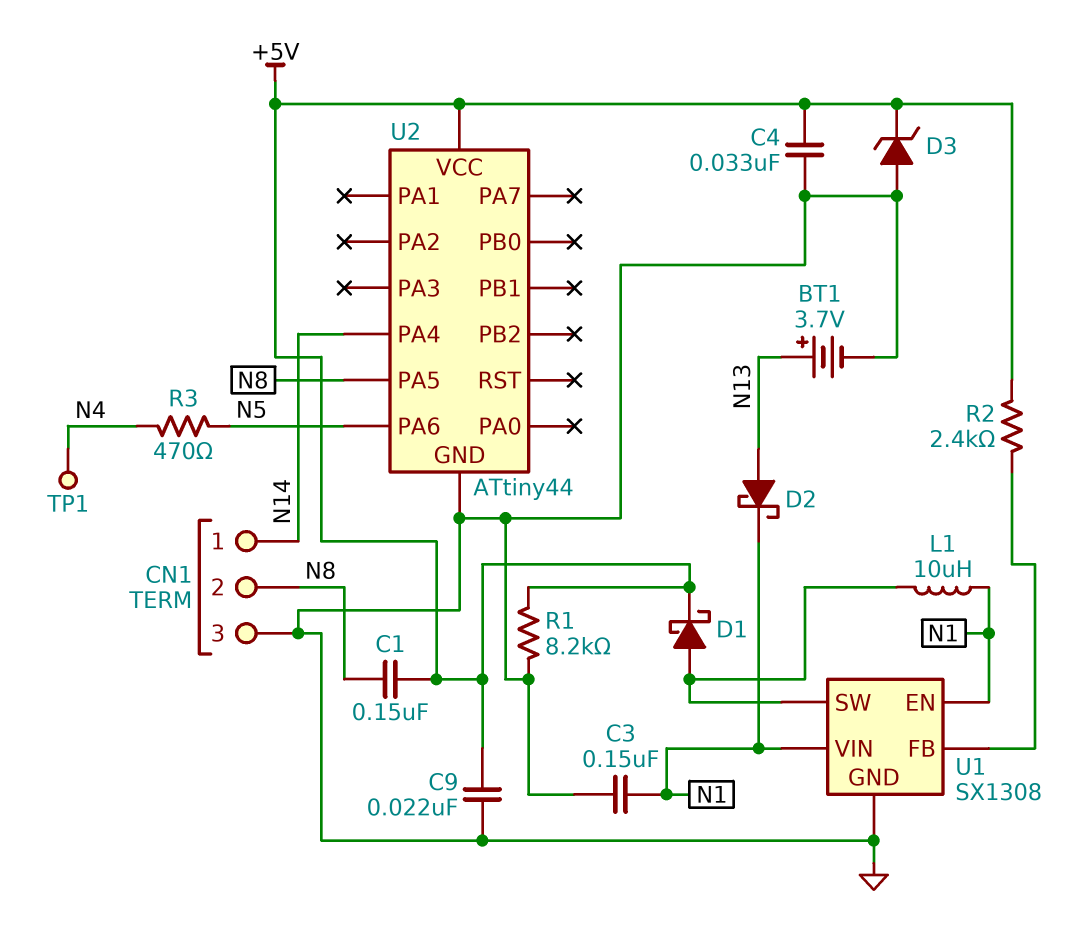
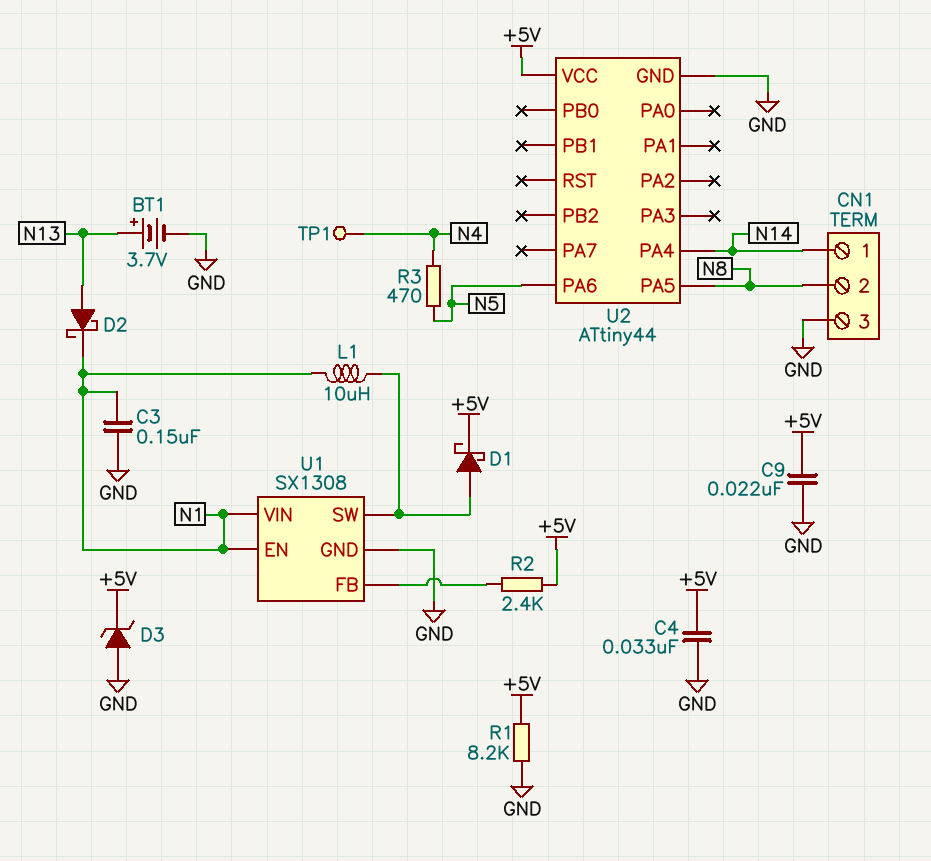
C1: 150nF (+5V, N8) -> none

